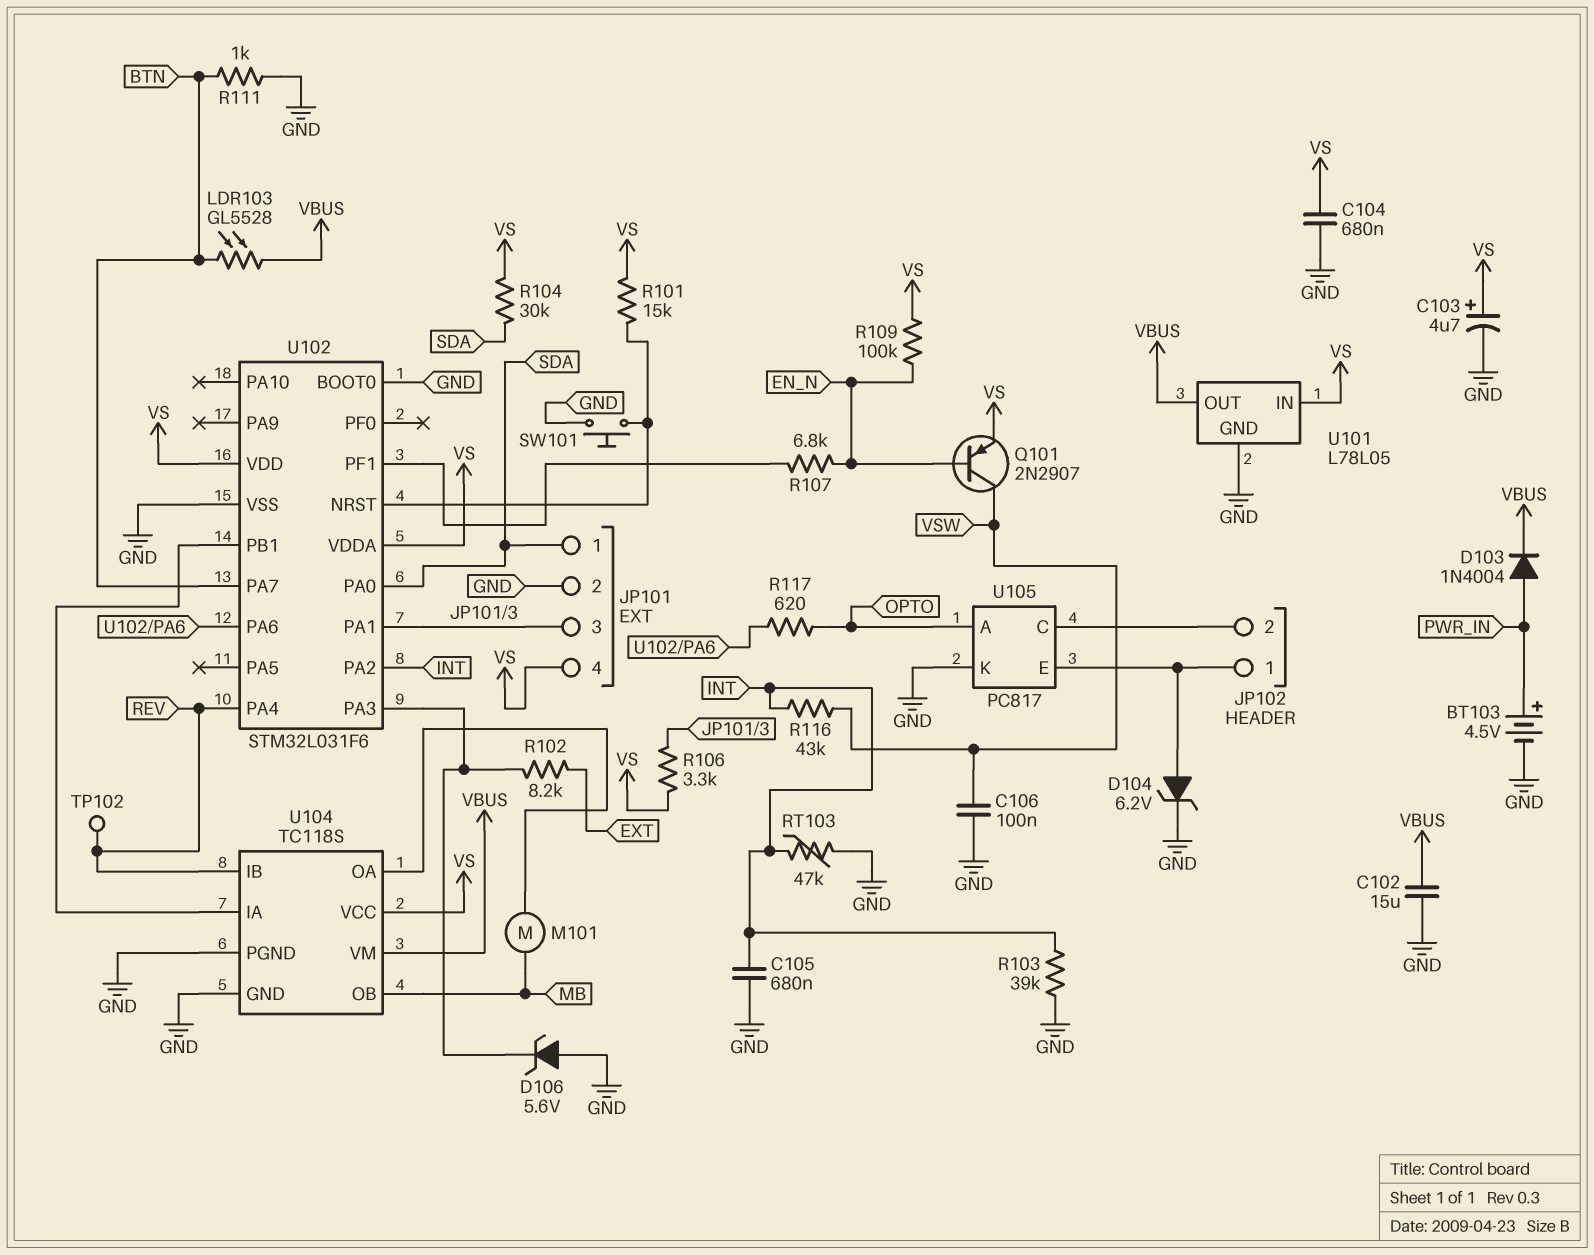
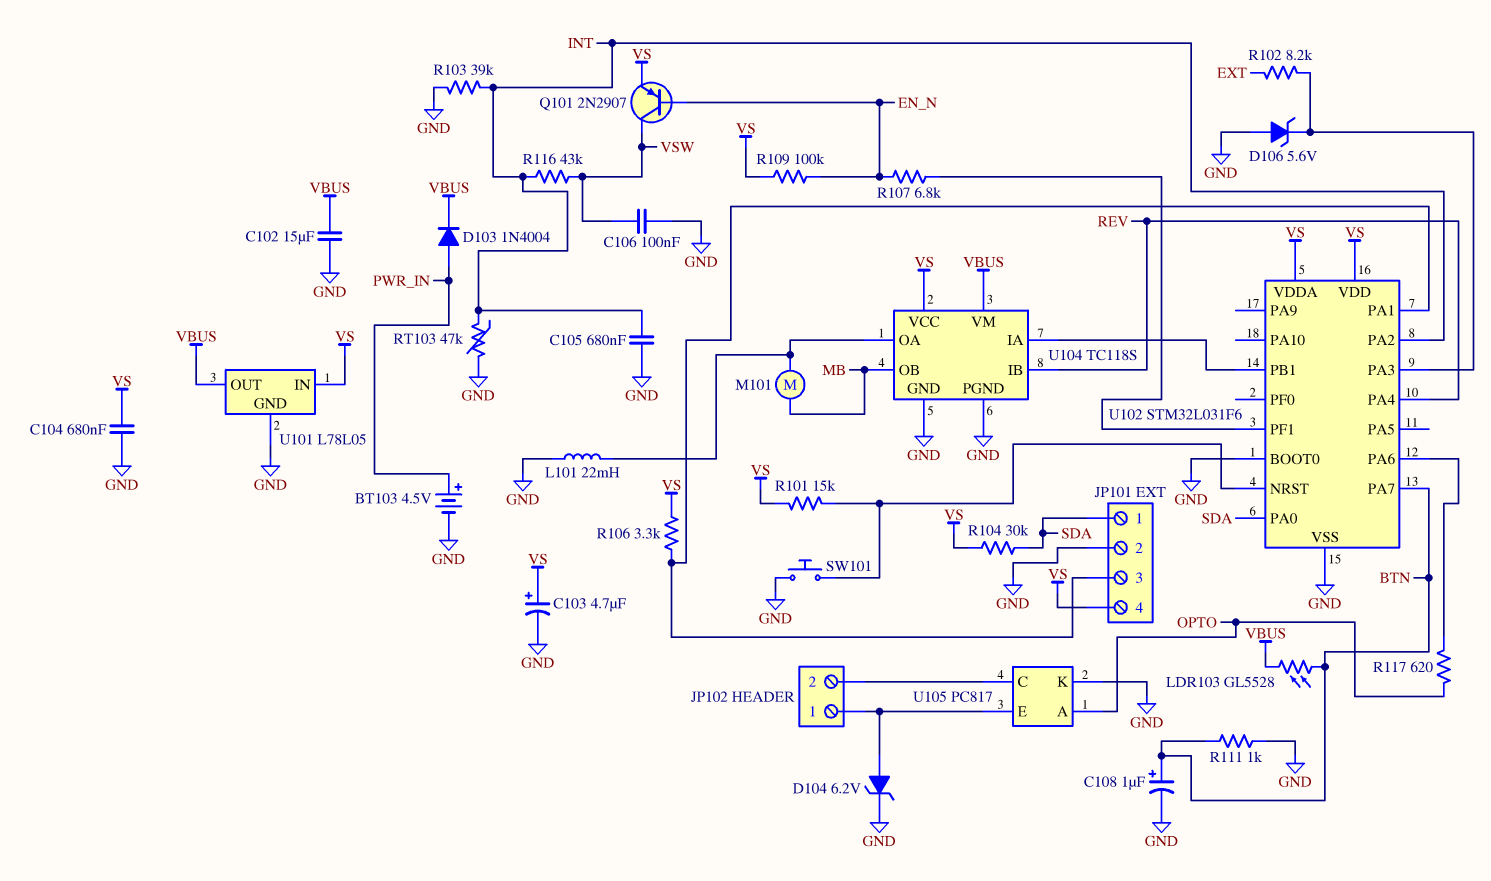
C108: none -> 1uF (plus BTN, minus GND)
L101: none -> 22mH (GND, U104/OA)
TP102: test point (REV) -> none

